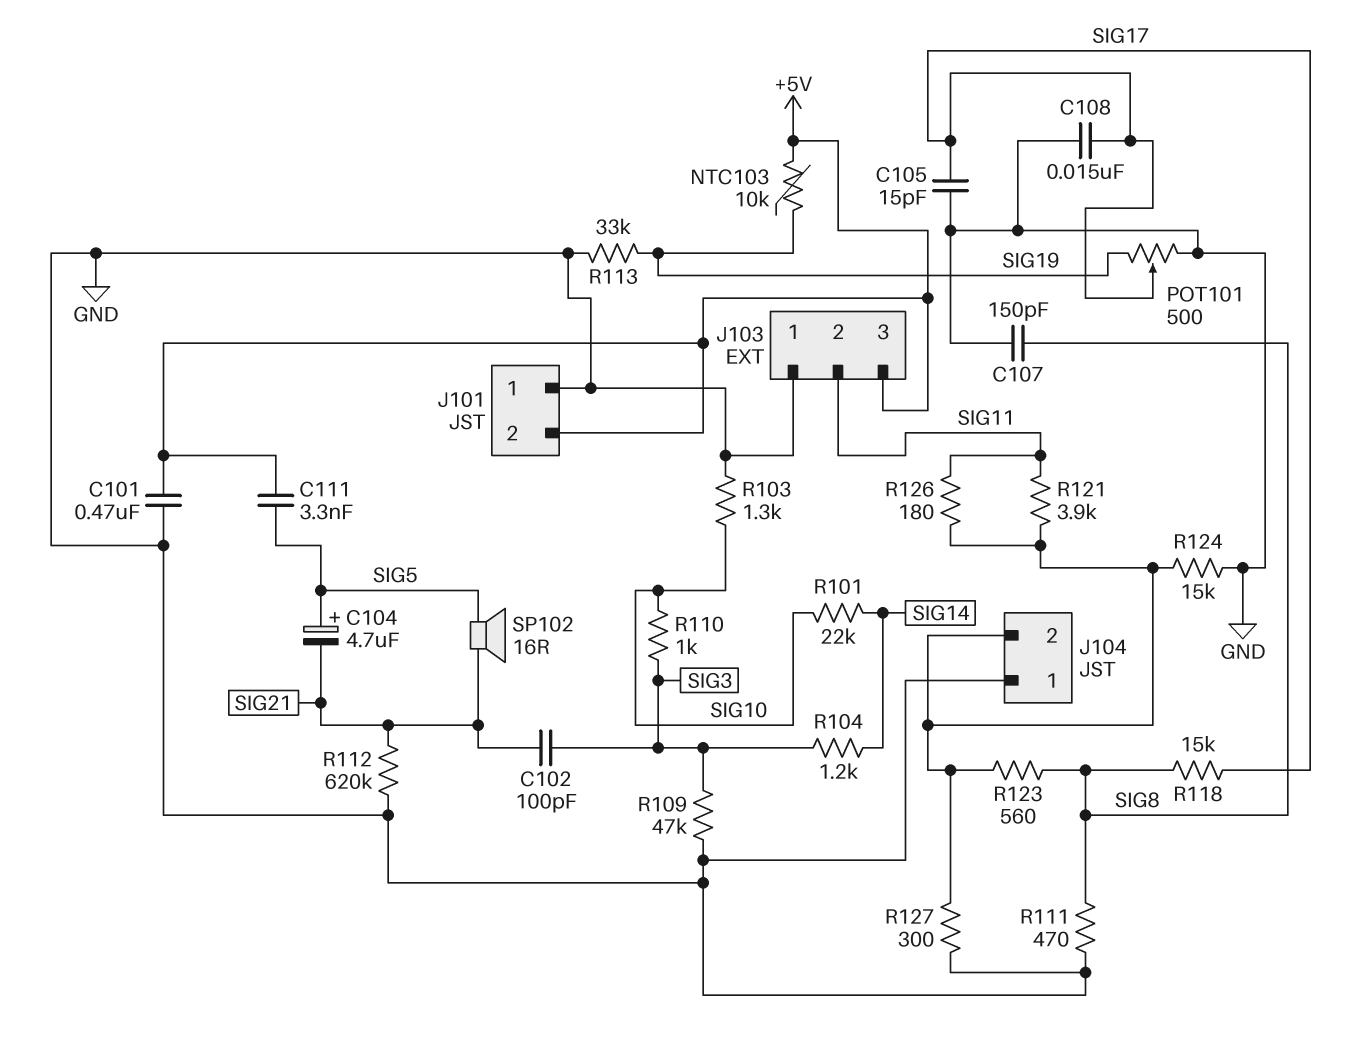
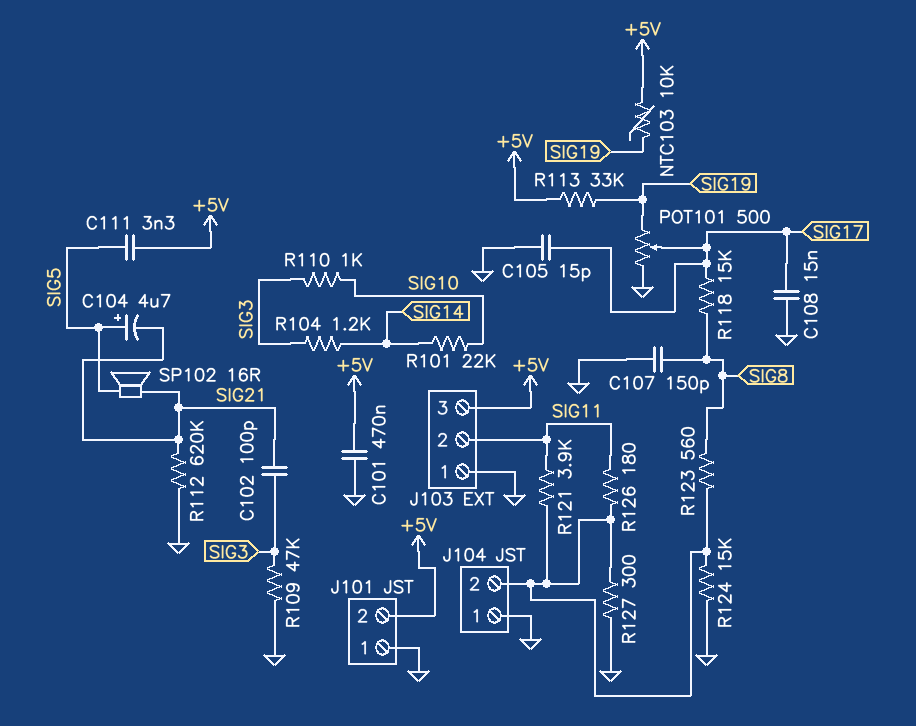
R103: 1.3k (GND, SIG10) -> none
R111: 470 (GND, SIG8) -> none
R113: 33k (GND, SIG19) -> 33k (+5V, SIG19)

